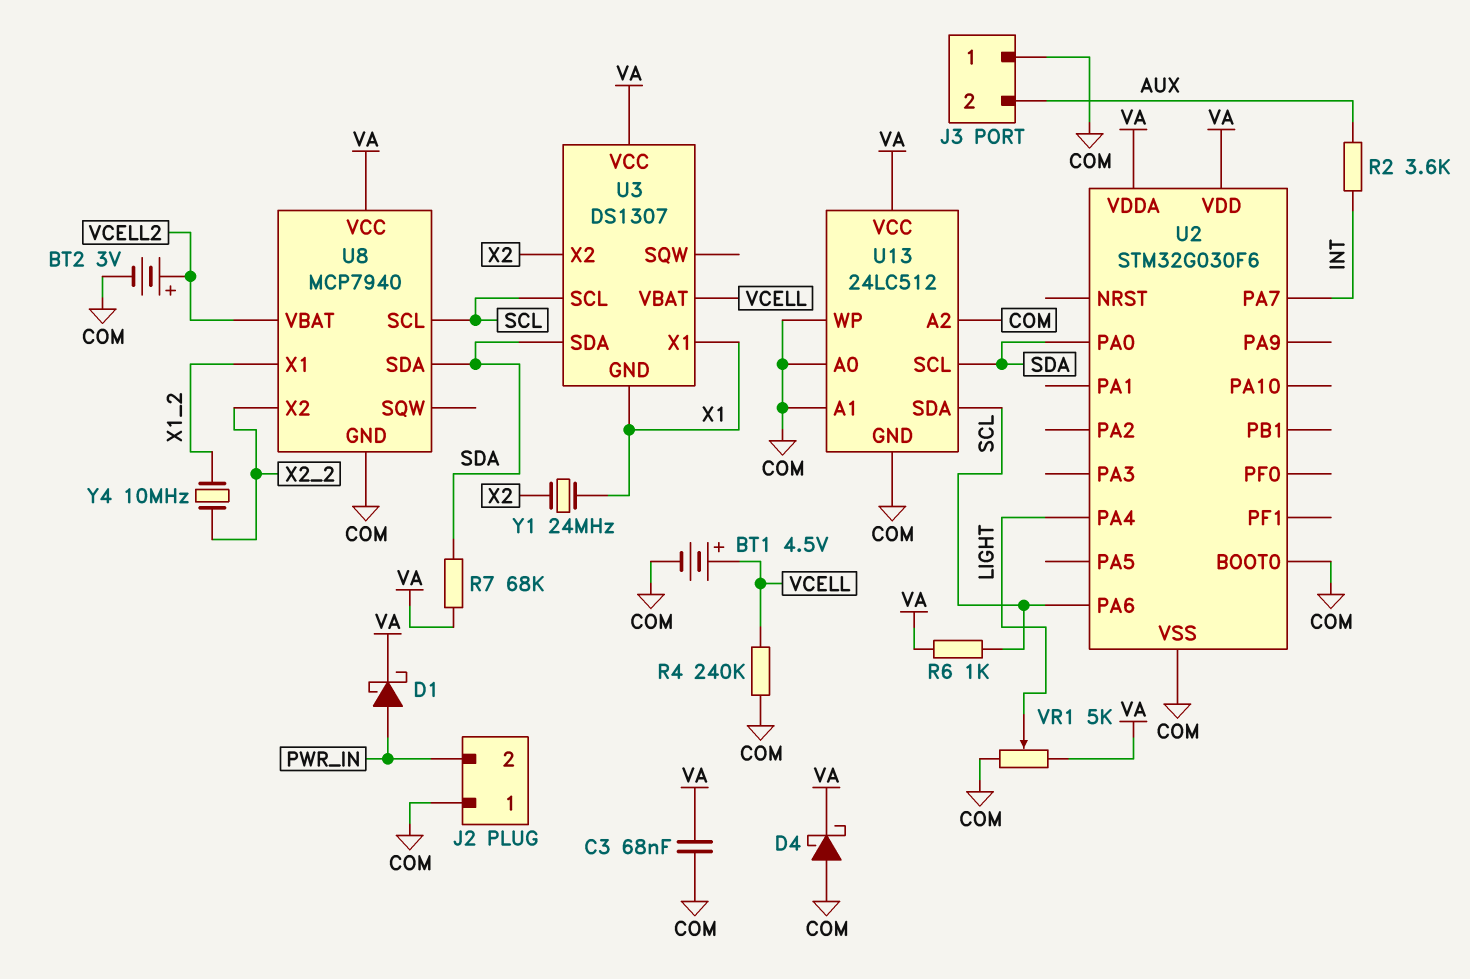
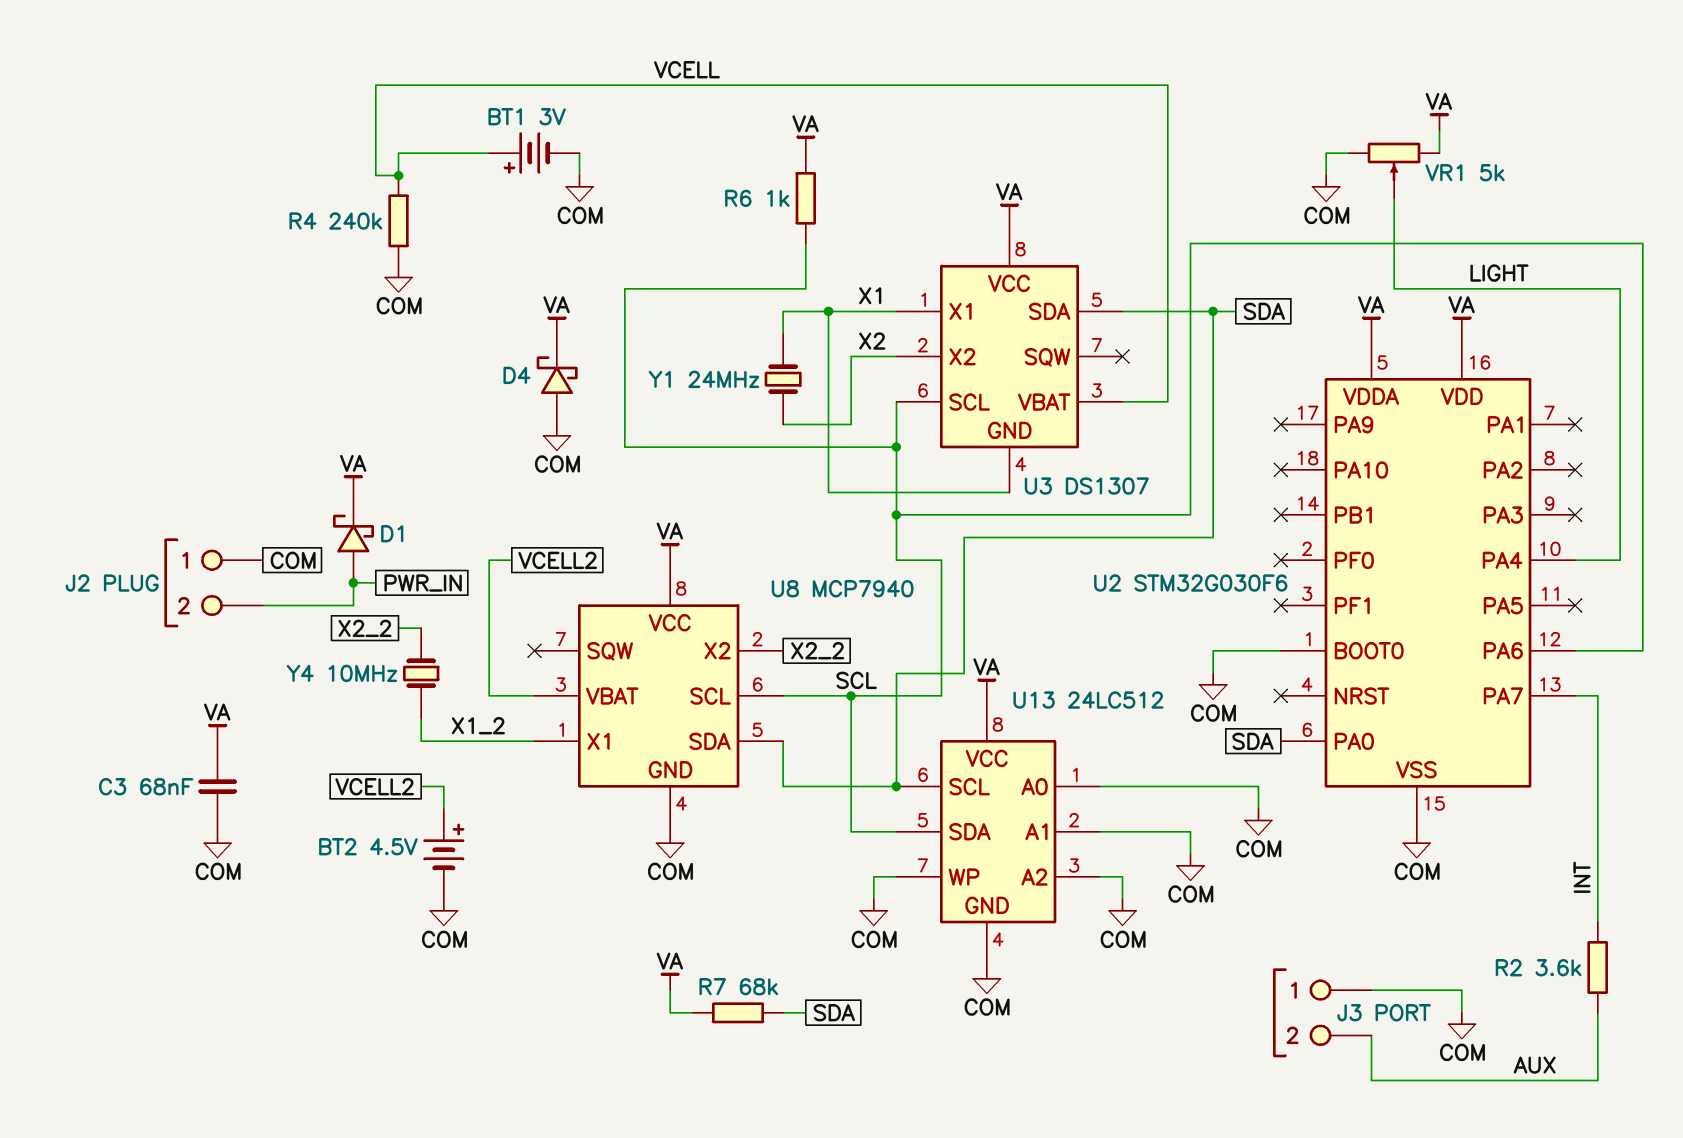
BT1: 4.5V (plus VCELL, minus COM) -> 3V (plus VCELL, minus COM)
BT2: 3V (plus VCELL2, minus COM) -> 4.5V (plus VCELL2, minus COM)

